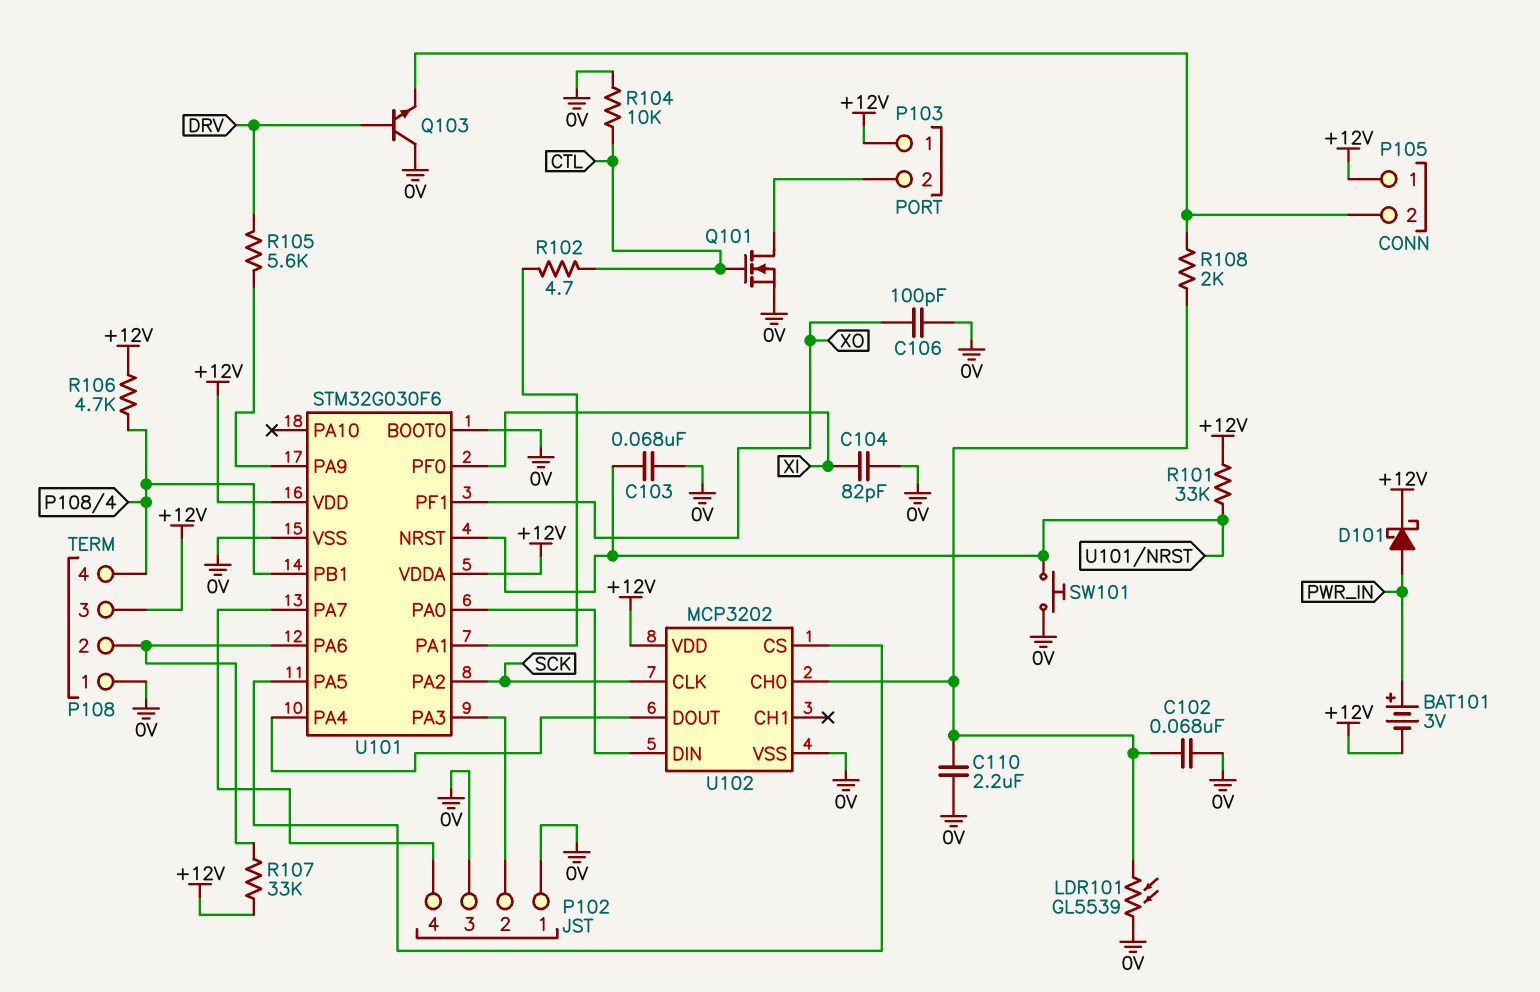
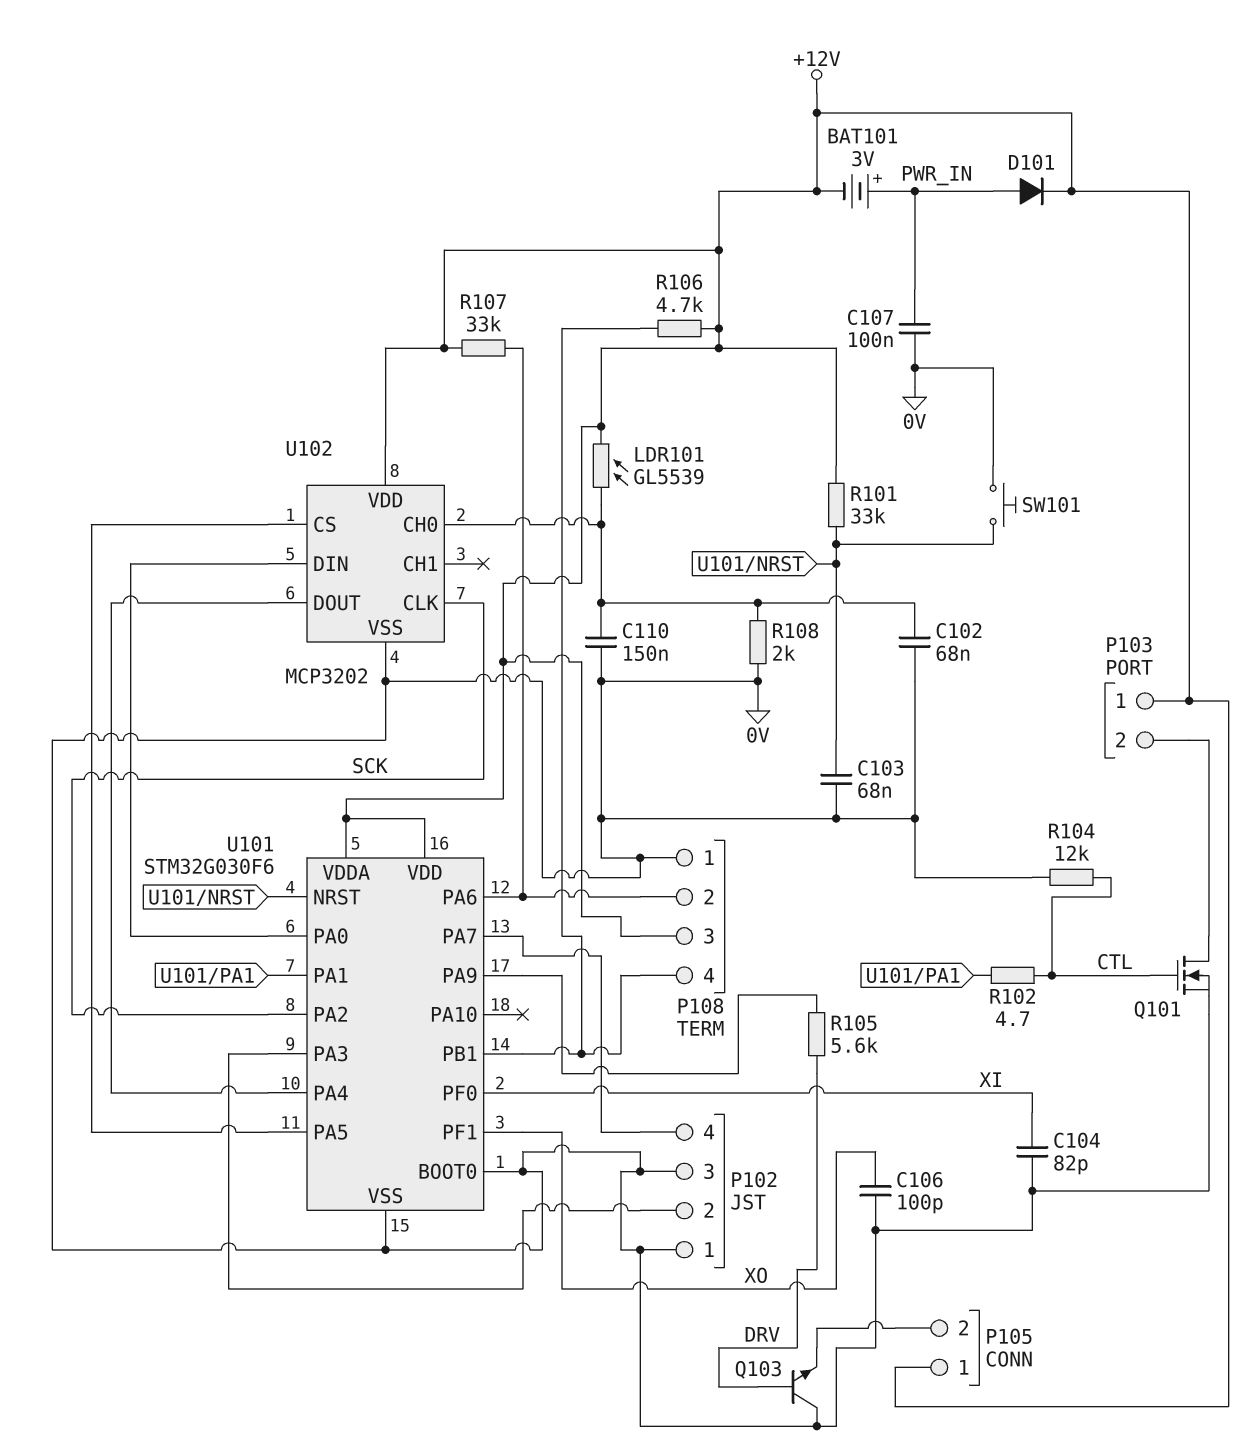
C107: none -> 100nF (0V, PWR_IN)
C110: 2.2uF (0V, U102/CH0) -> 150nF (0V, U102/CH0)
D101: schottky (A PWR_IN, K +12V) -> diode (A PWR_IN, K +12V)
LDR101: GL5539 (0V, U102/CH0) -> GL5539 (+12V, U102/CH0)
R104: 10k (0V, CTL) -> 12k (0V, CTL)
R108: 2k (P105/2, U102/CH0) -> 2k (0V, U102/CH0)

